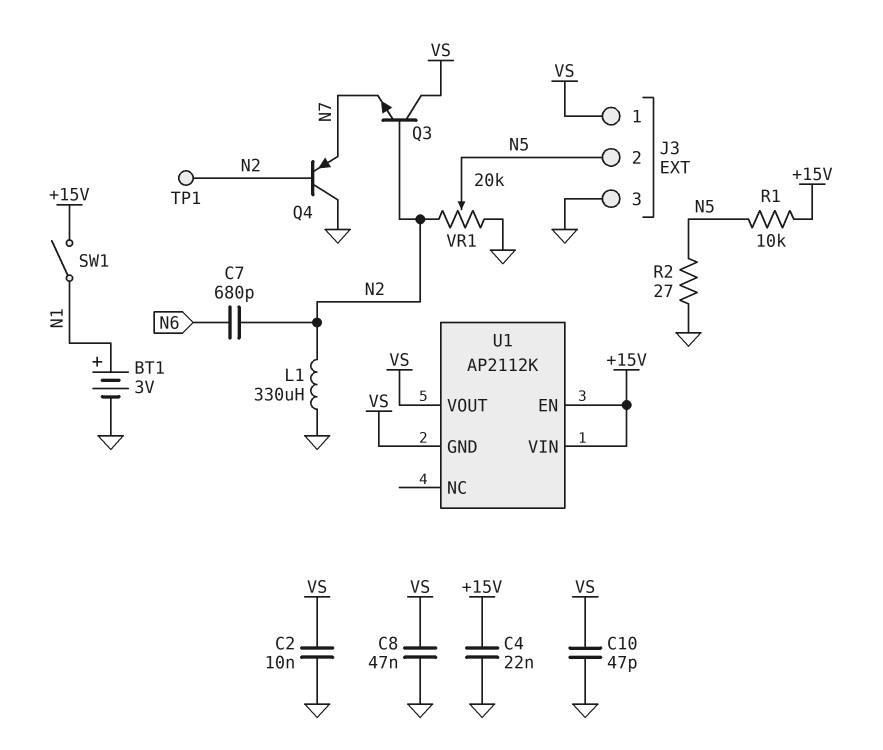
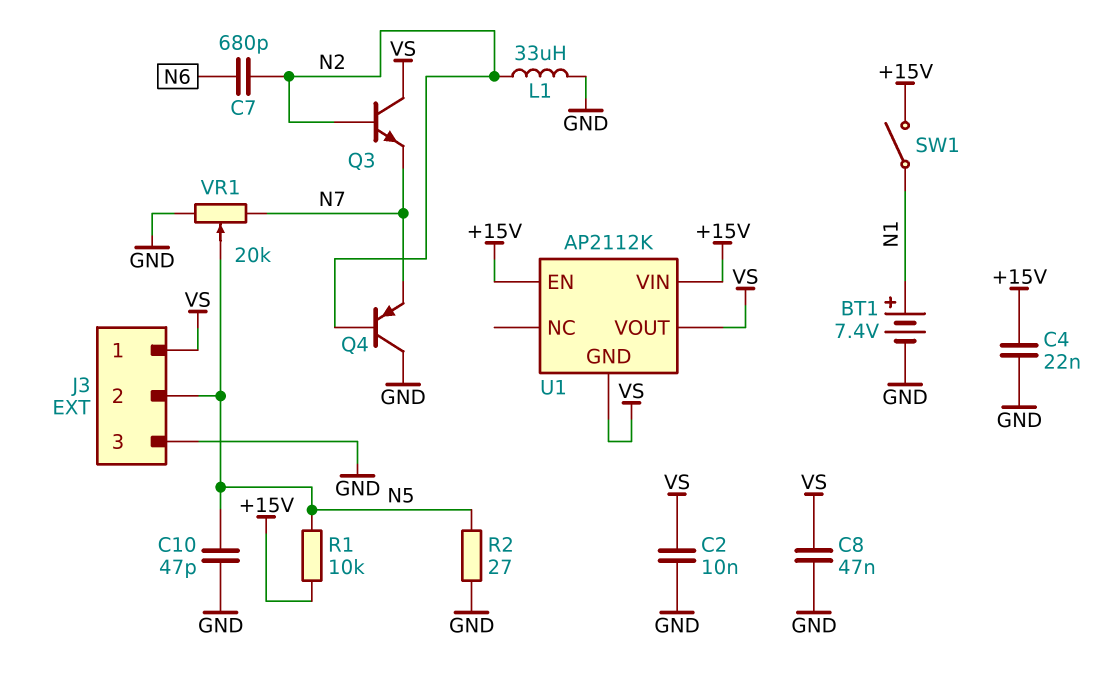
BT1: 3V (plus N1, minus GND) -> 7.4V (plus N1, minus GND)
C10: 47pF (GND, VS) -> 47pF (GND, N5)
L1: 330uH (GND, N2) -> 33uH (GND, N2)
TP1: test point (N2) -> none
VR1: 20k (GND, N2, wiper N5) -> 20k (GND, N7, wiper N5)

